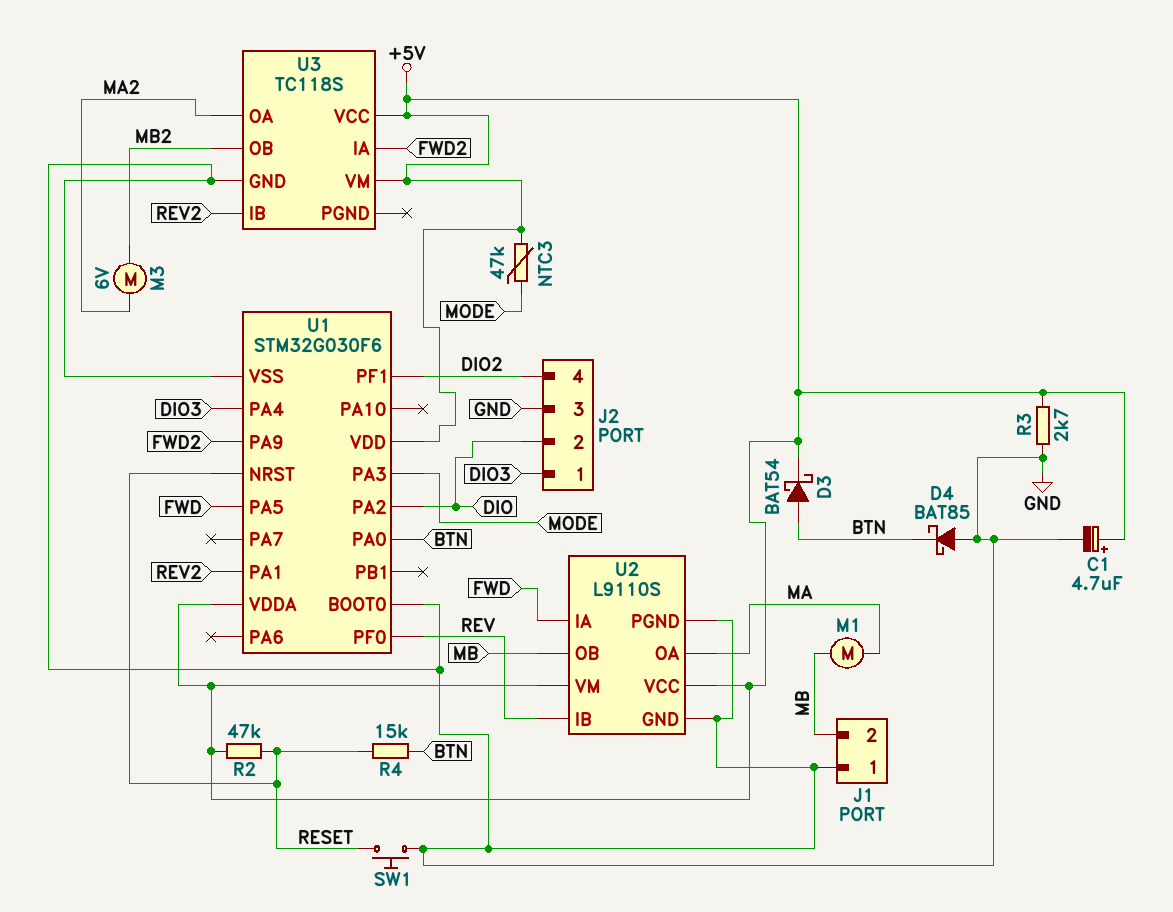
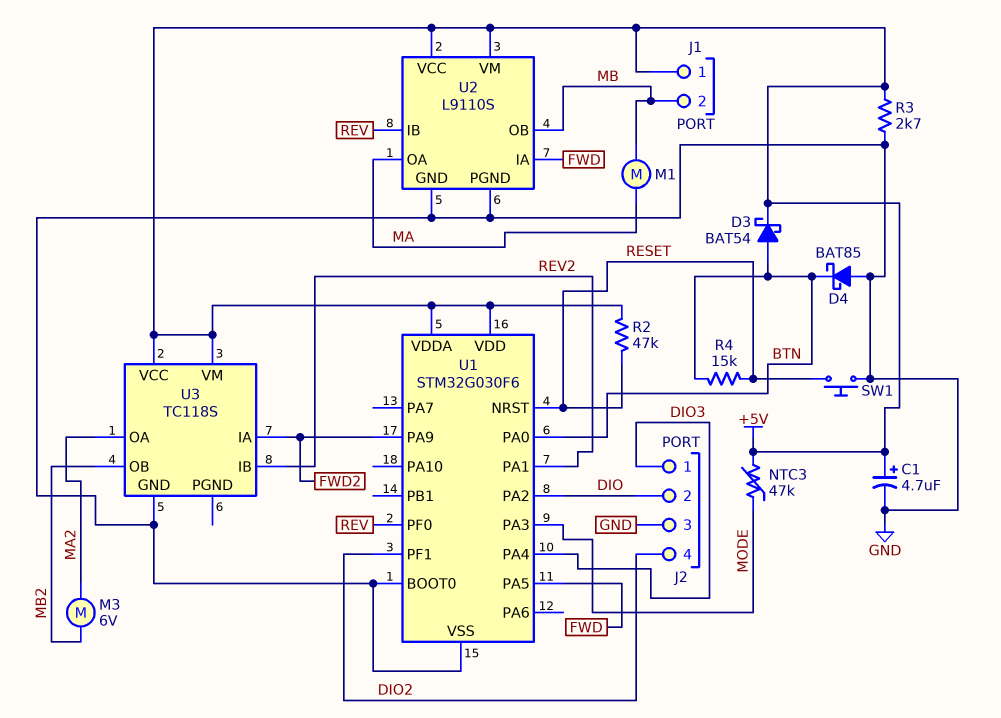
J1 pin 1: GND -> +5V

